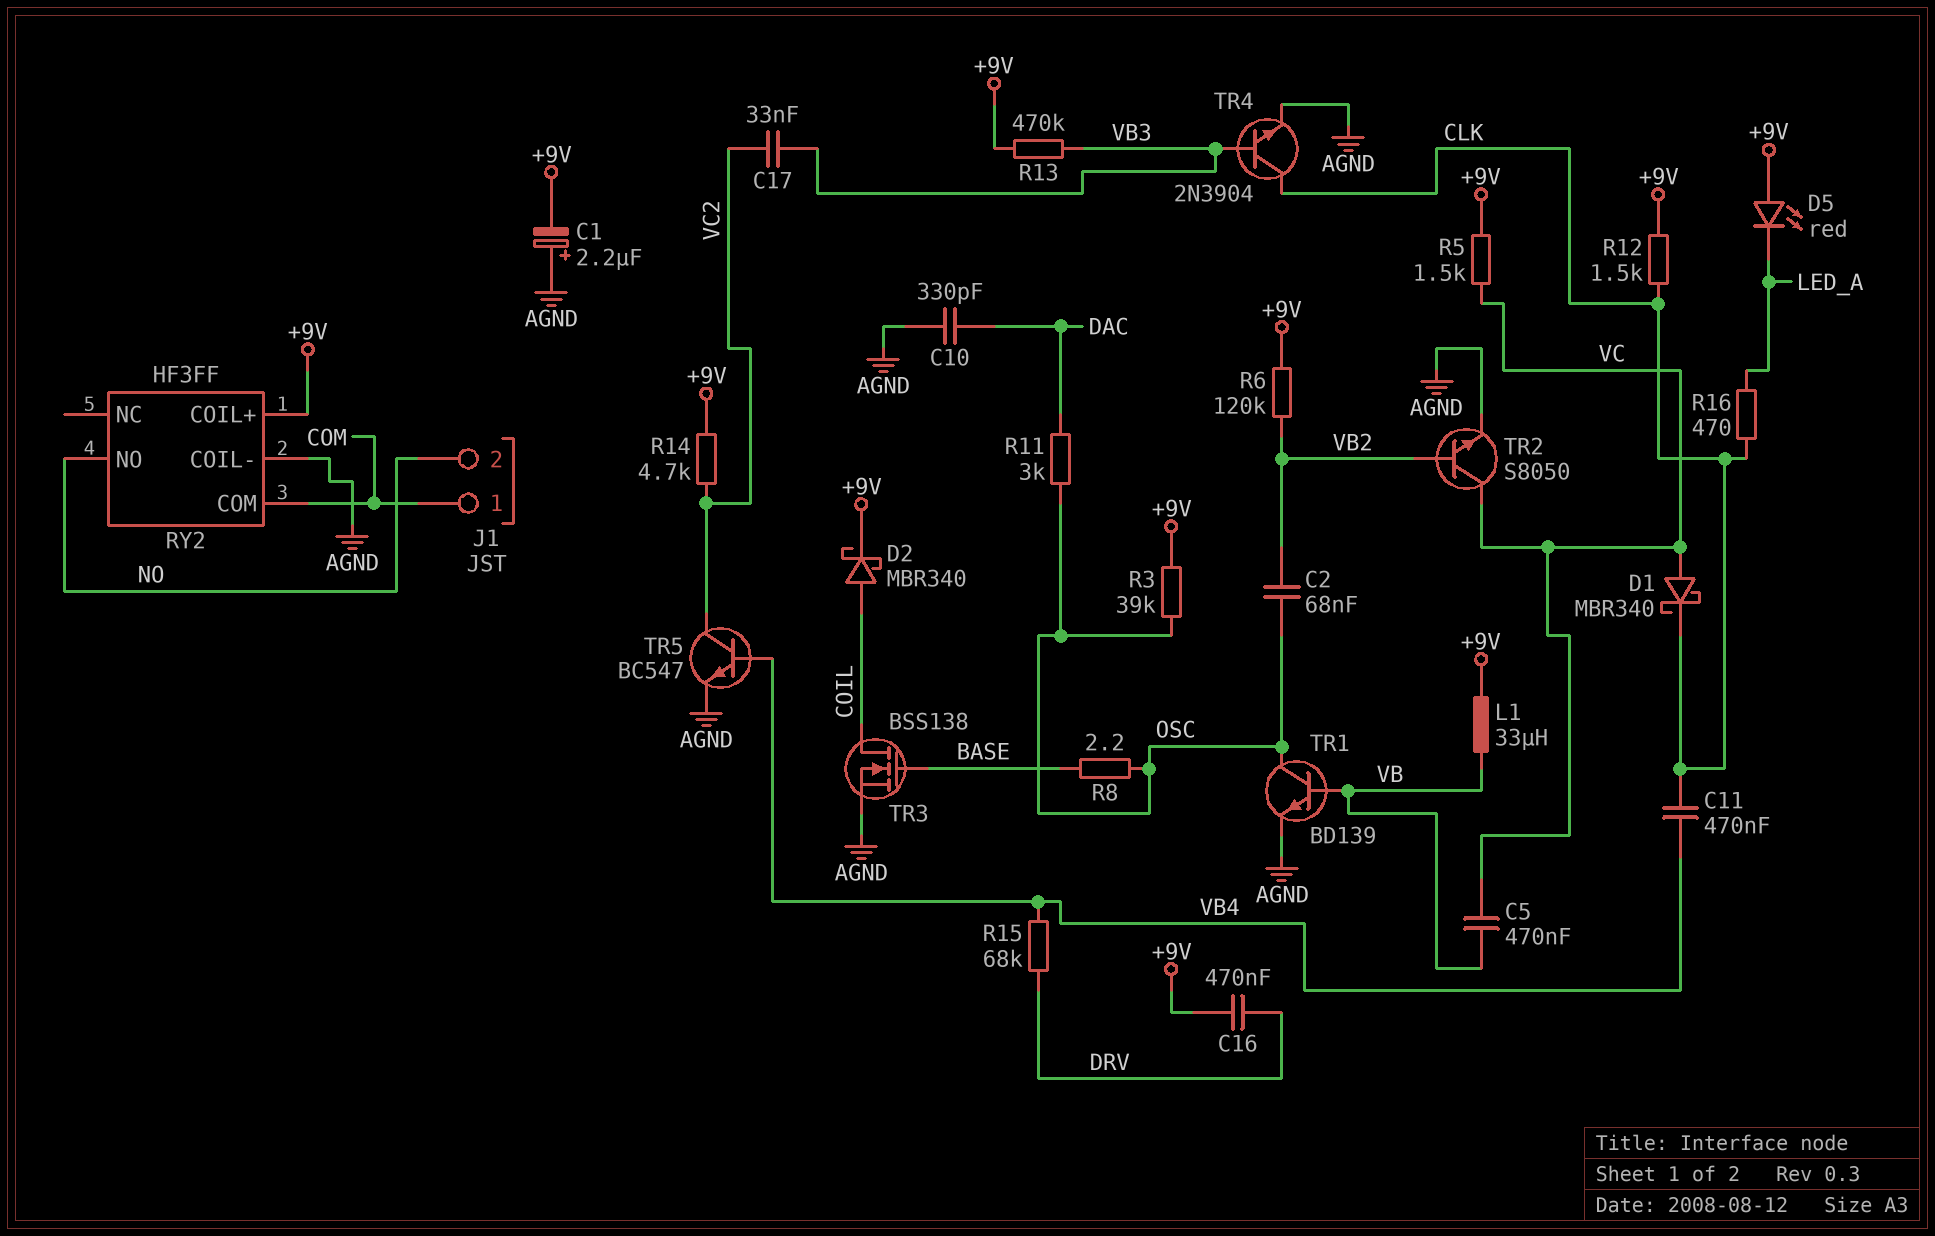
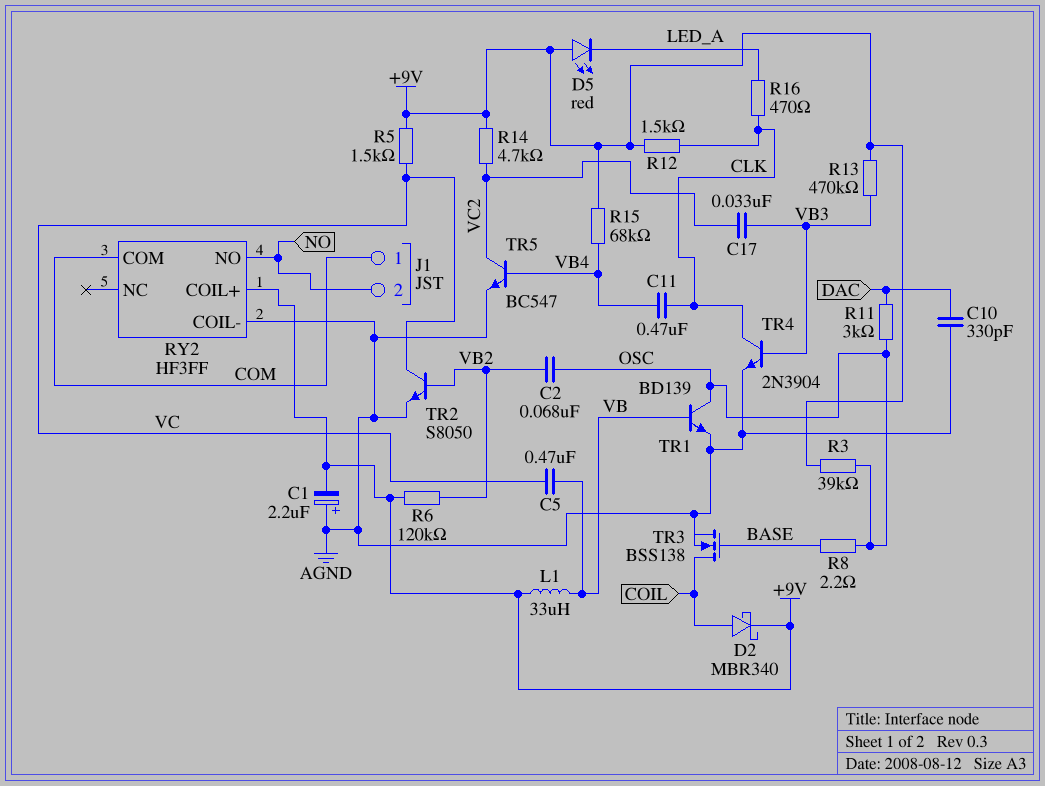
C16: 470nF (+9V, DRV) -> none
D1: schottky MBR340 (A VC, K CLK) -> none
R15: 68k (DRV, VB4) -> 68k (+9V, VB4)

